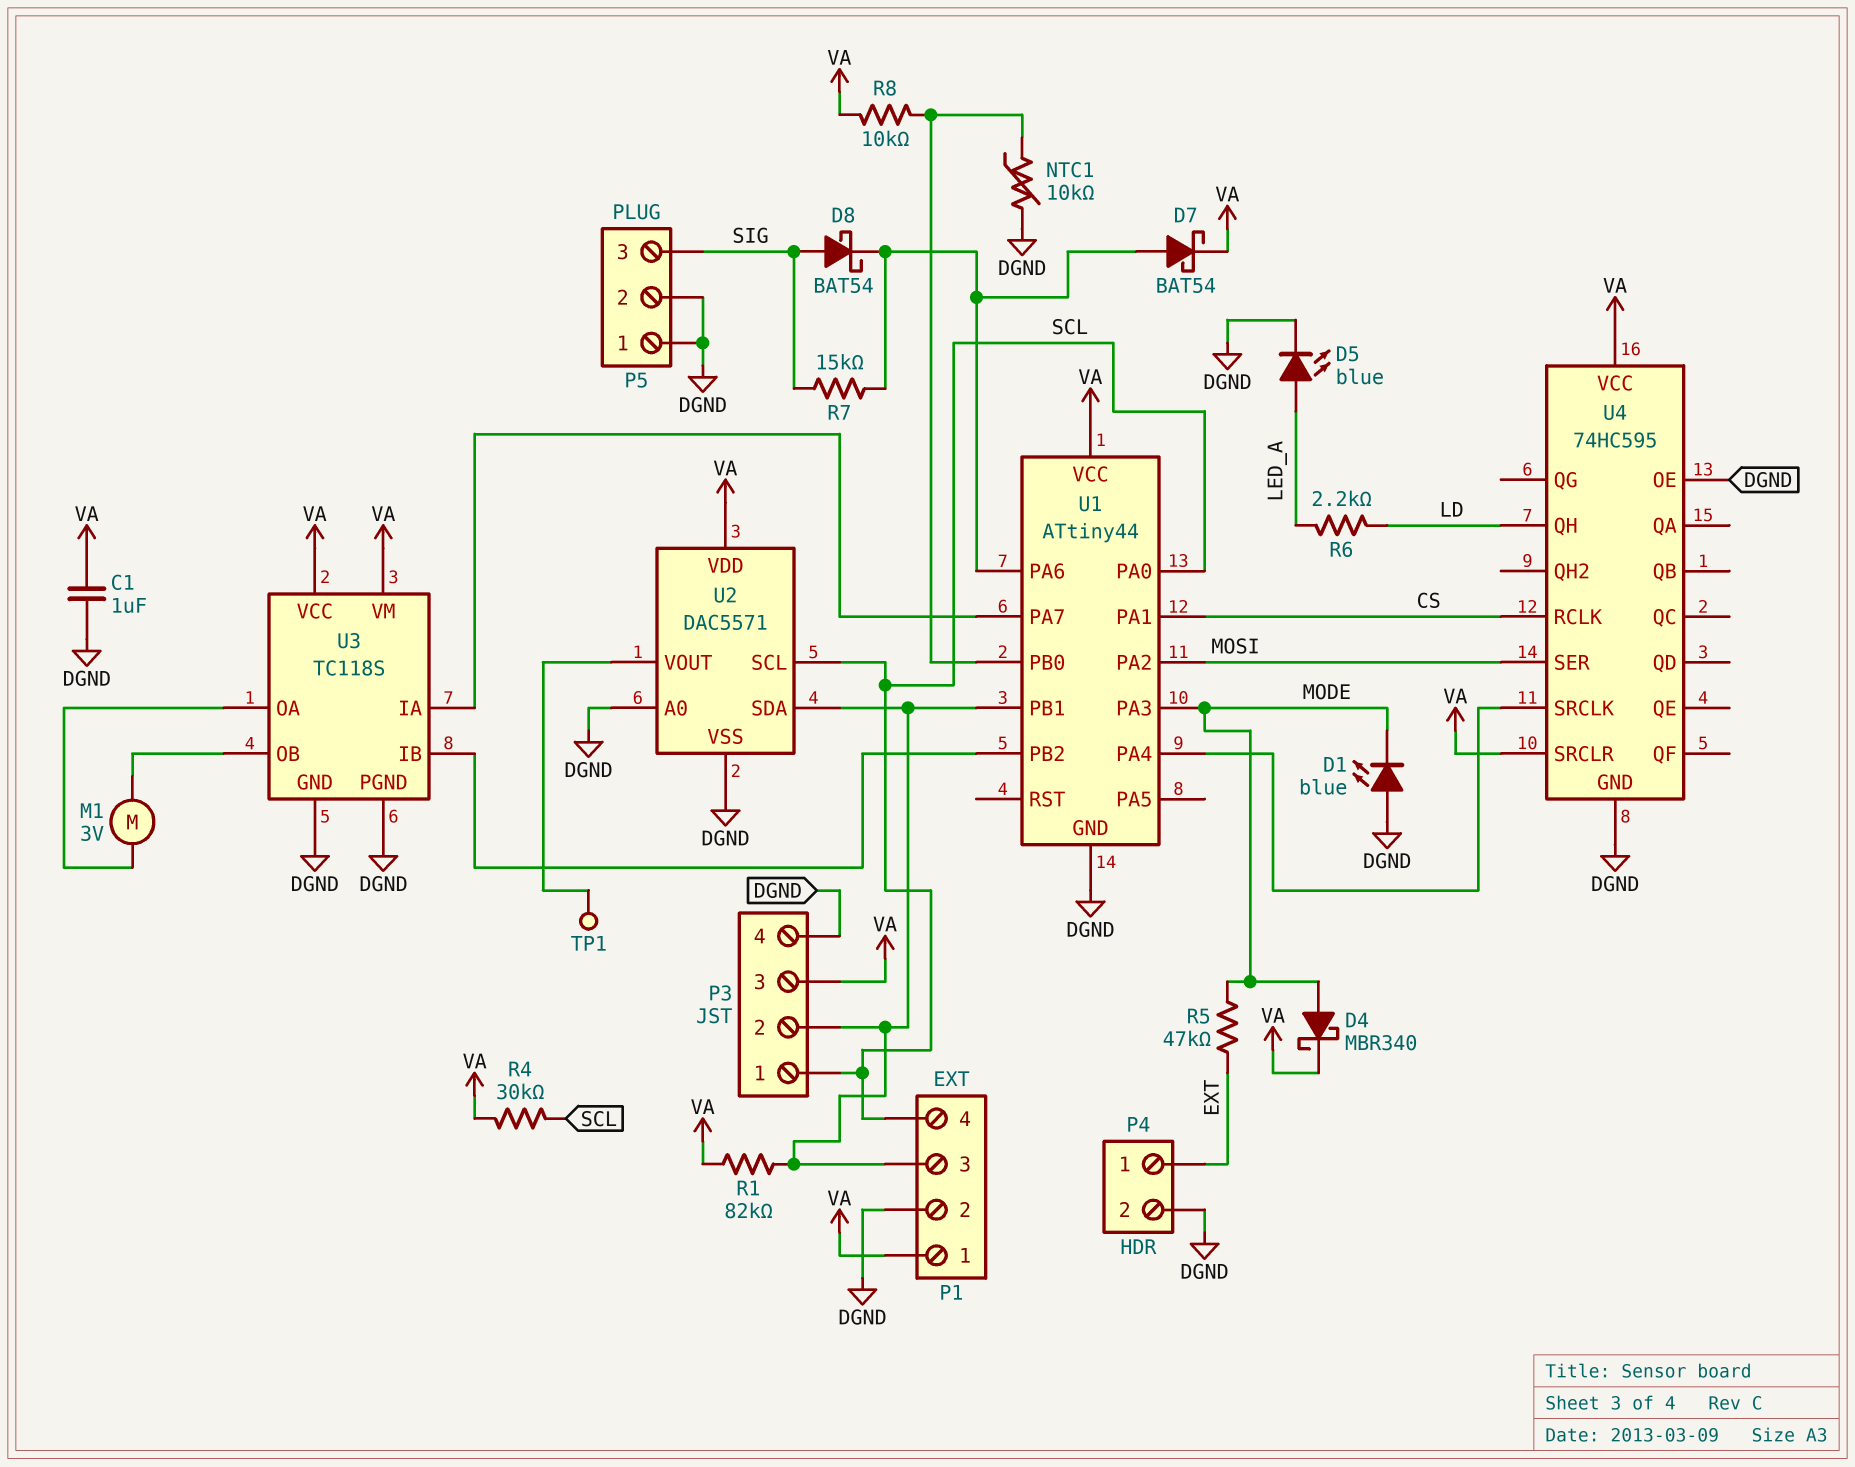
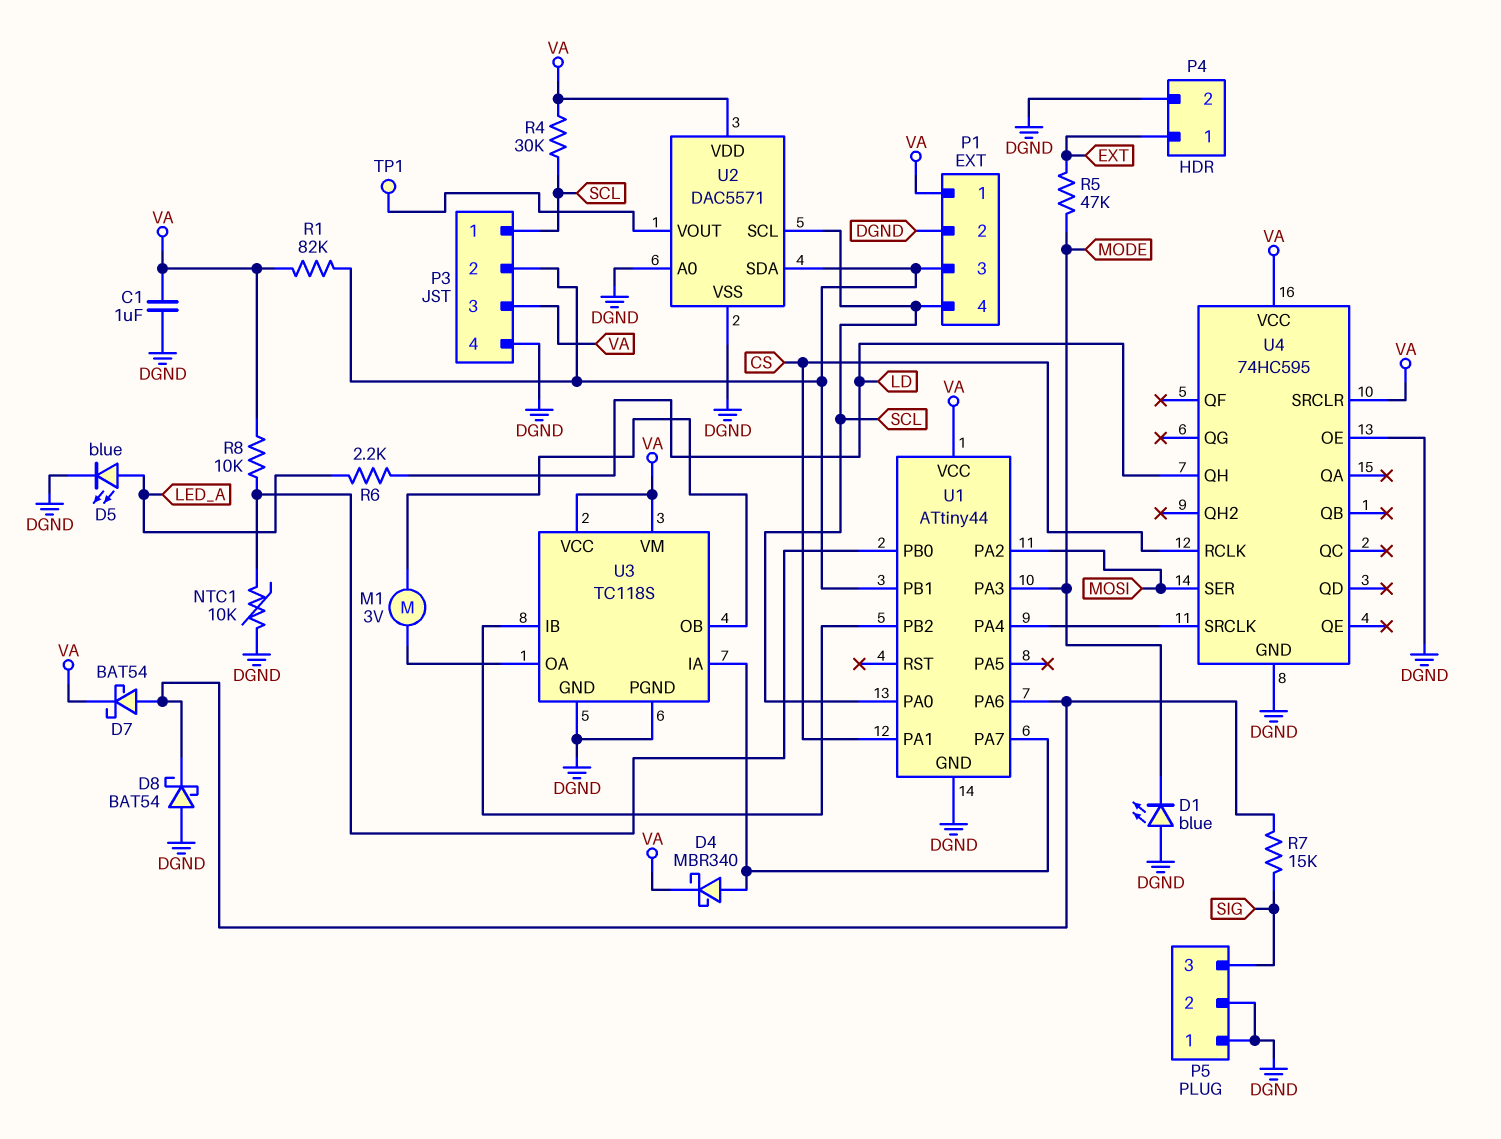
D4: schottky MBR340 (A MODE, K VA) -> schottky MBR340 (A U1/PA7, K VA)
D8: schottky BAT54 (A SIG, K U1/PA6) -> schottky BAT54 (A DGND, K U1/PA6)

